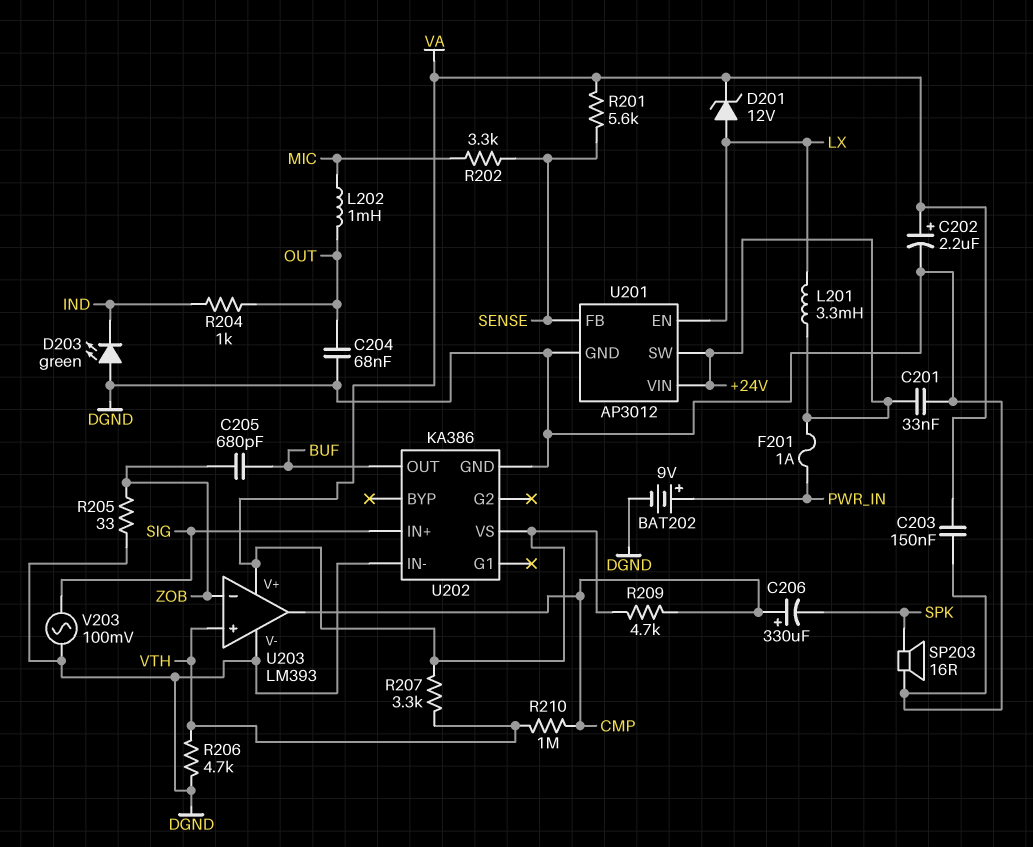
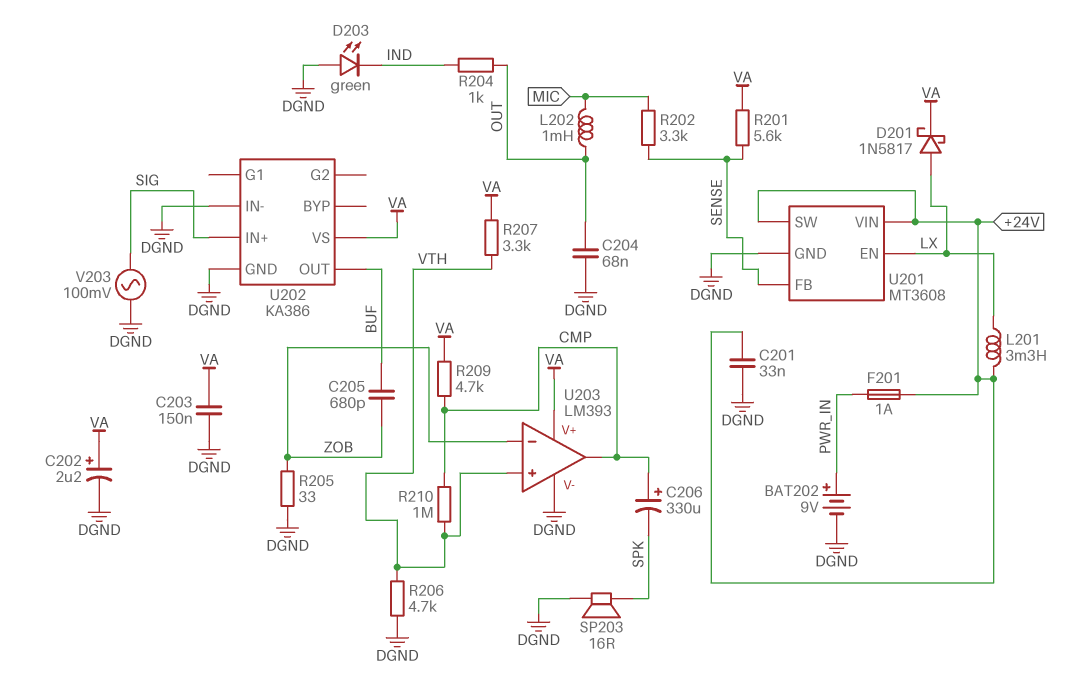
D201: zener 12V (A LX, K VA) -> schottky 1N5817 (A LX, K VA)
U201: AP3012 -> MT3608

